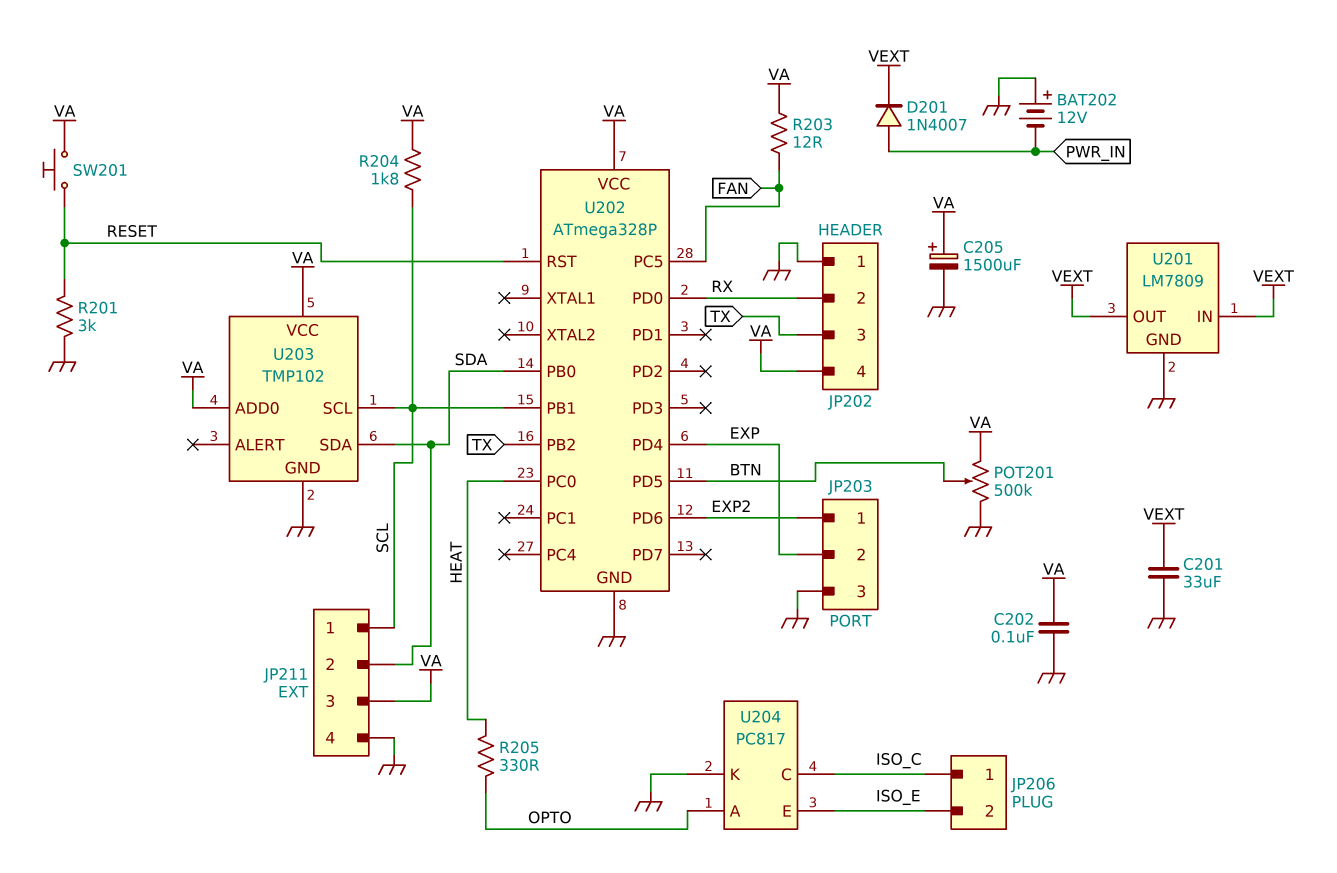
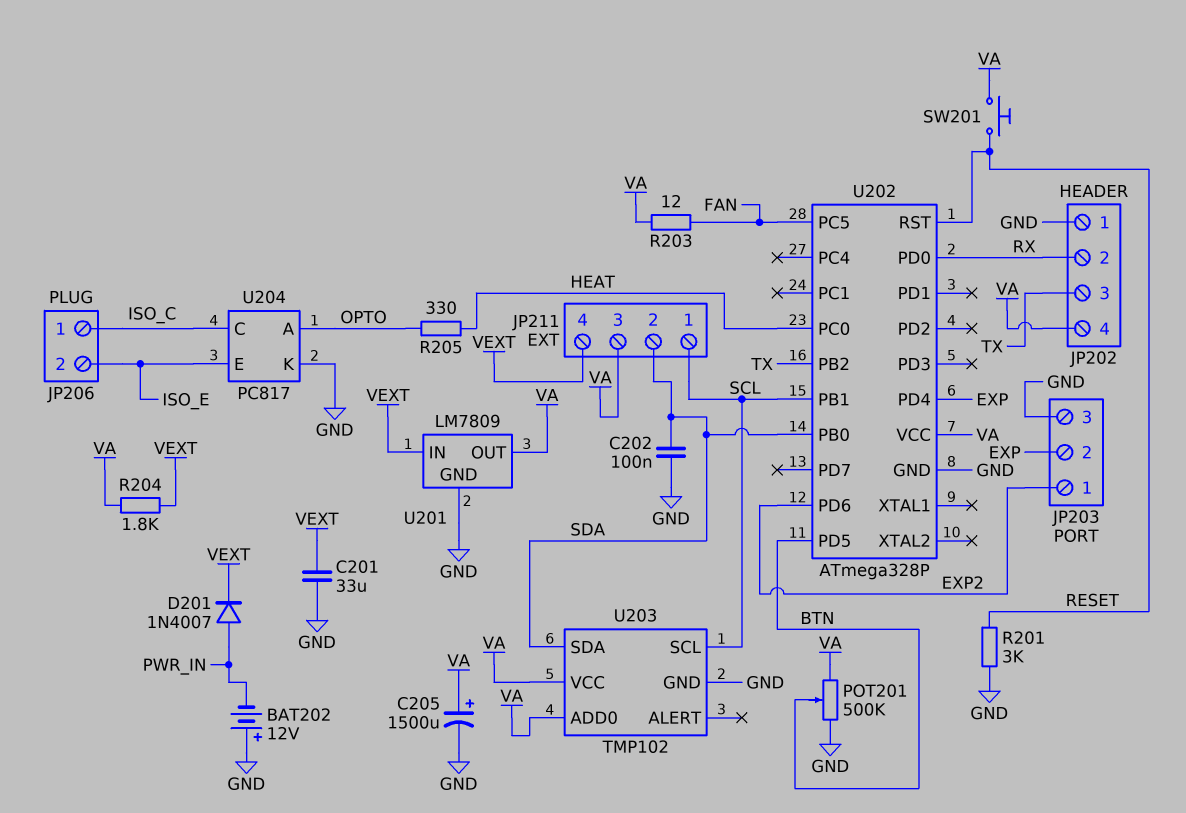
C202: 100nF (GND, VA) -> 100nF (GND, SDA)
JP211 pin 4: GND -> VEXT
R204: 1.8k (SCL, VA) -> 1.8k (VA, VEXT)
U201 pin OUT: VEXT -> VA

